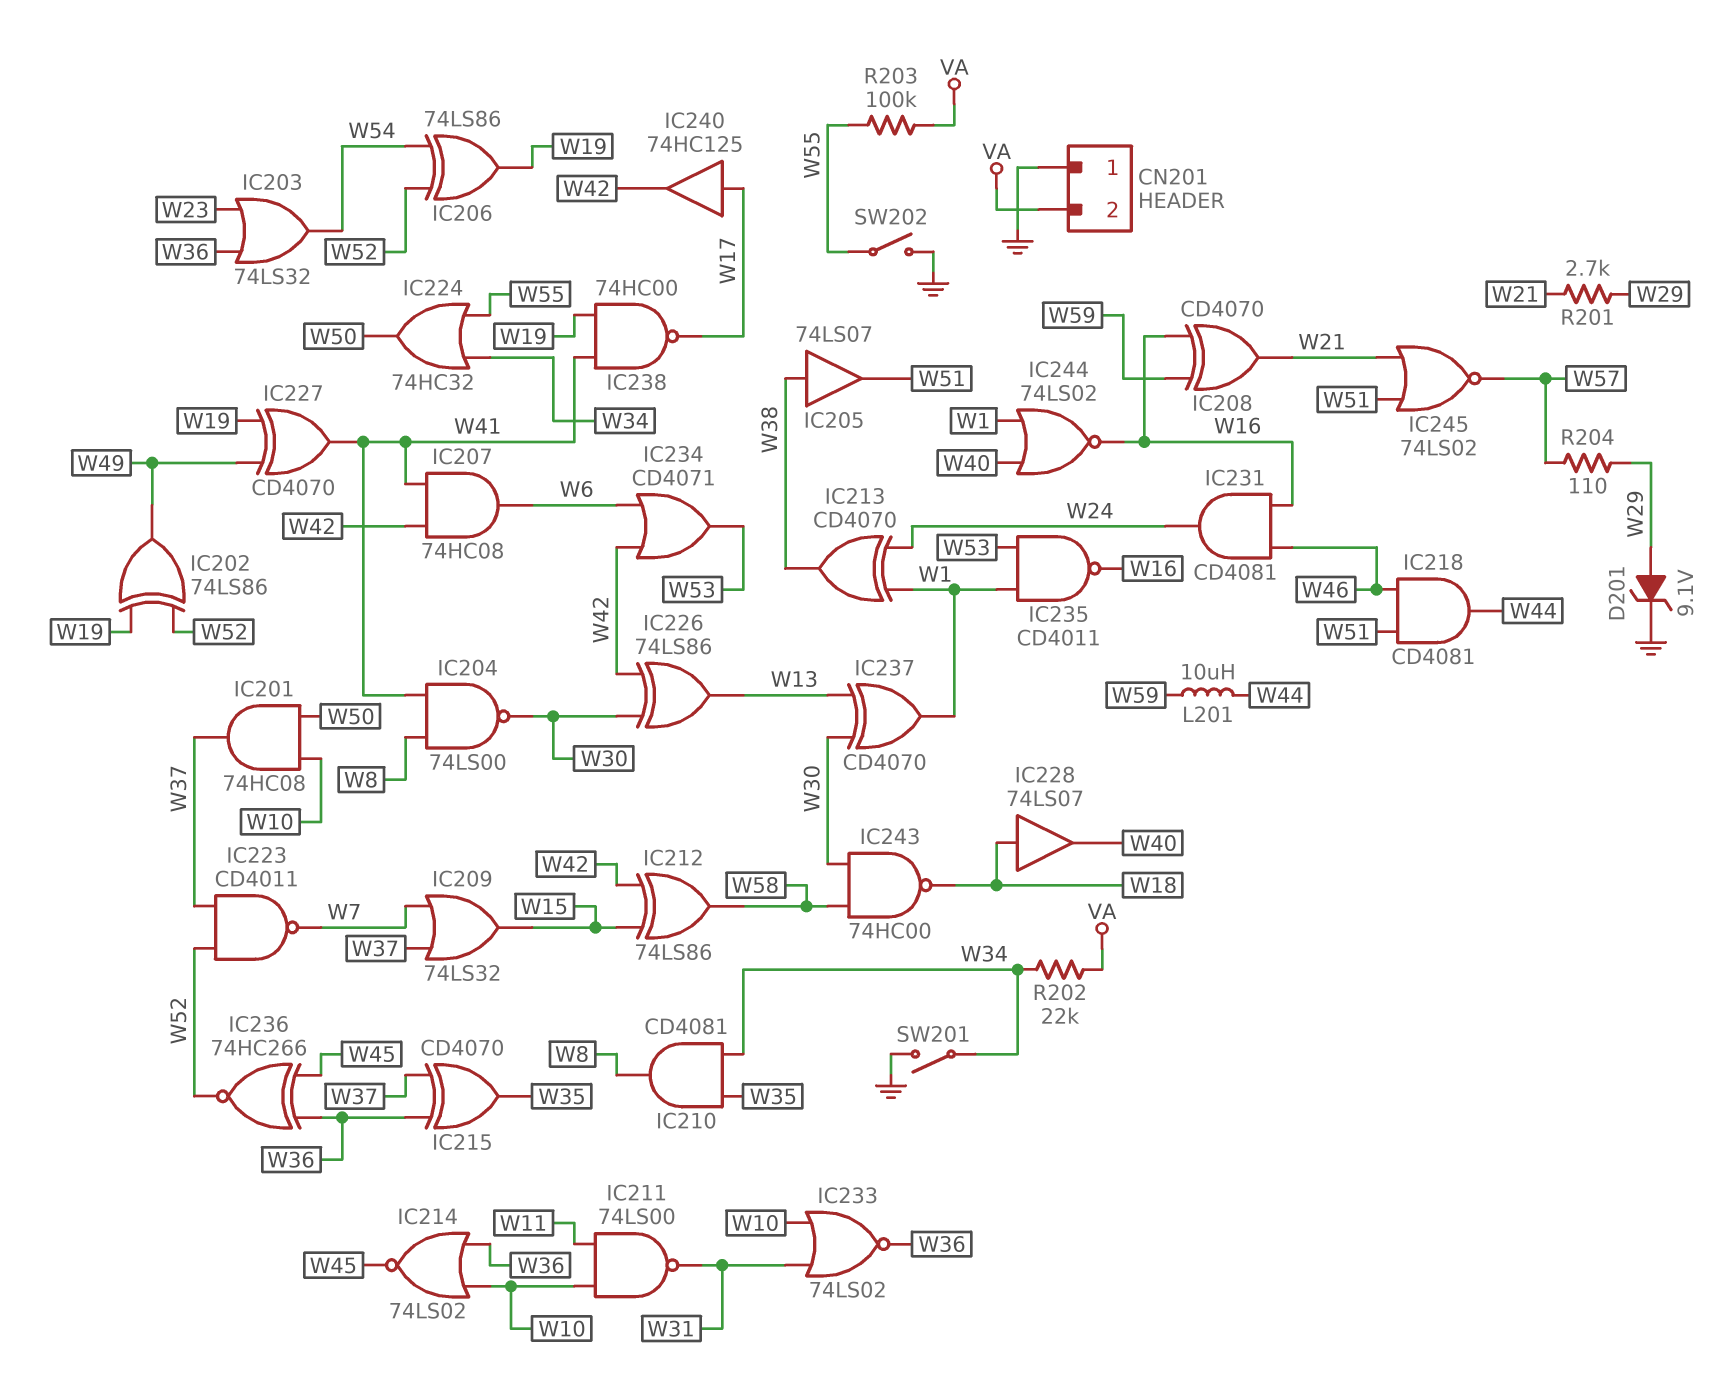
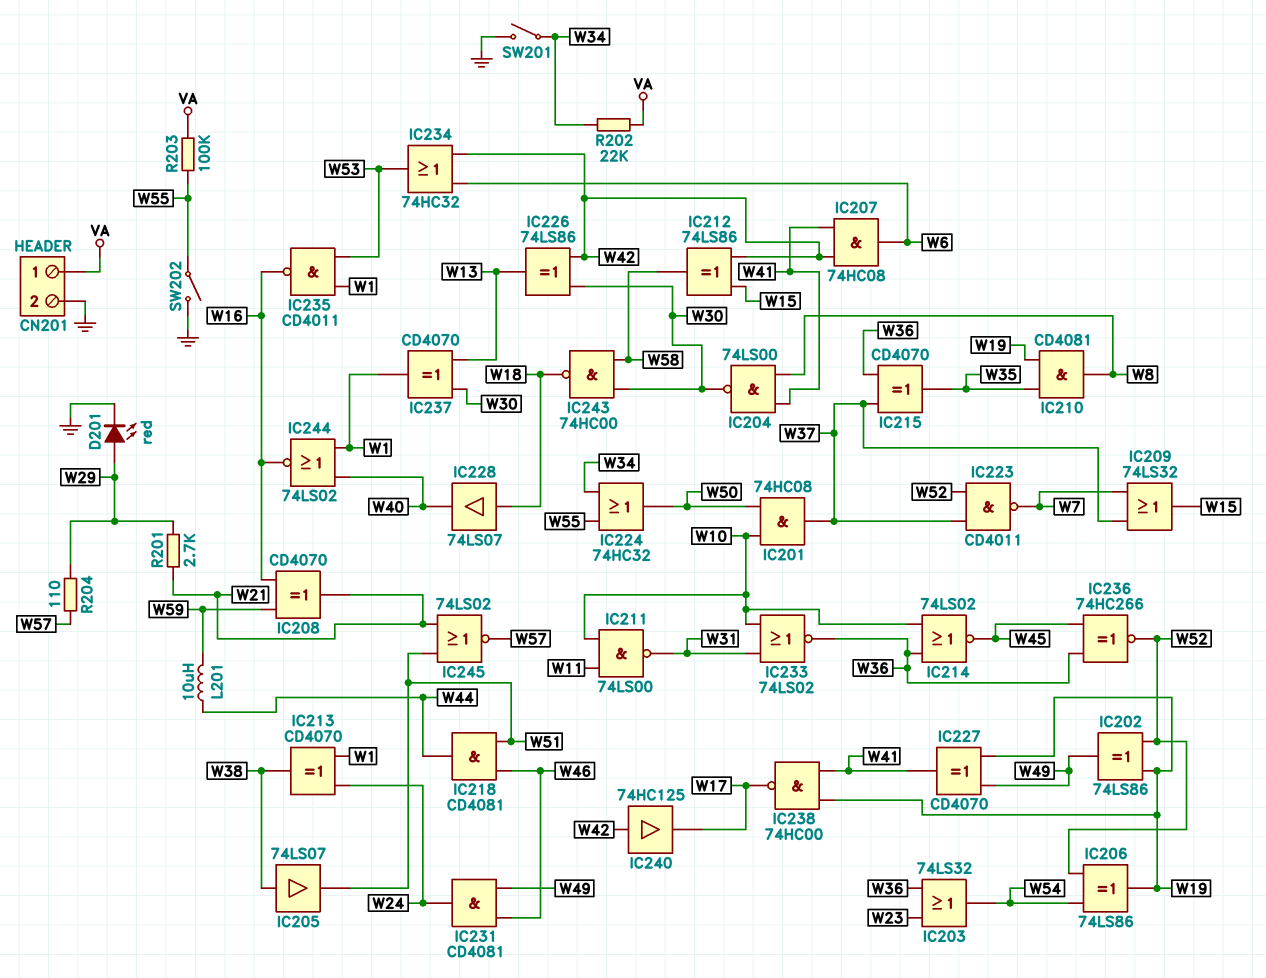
CN201 pin 1: GND -> VA
CN201 pin 2: VA -> GND
D201: zener 9.1V (A W29, K GND) -> LED red (A W29, K GND)
IC210: AND CD4081 (in W34, in W35, out W8) -> AND CD4081 (in W19, in W35, out W8)
IC231: AND CD4081 (in W16, in W46, out W24) -> AND CD4081 (in W46, in W49, out W24)
IC234: OR CD4071 (in W6, in W42, out W53) -> OR 74HC32 (in W6, in W42, out W53)
IC240: buffer 74HC125 (in W17, out W42) -> buffer 74HC125 (in W42, out W17)

